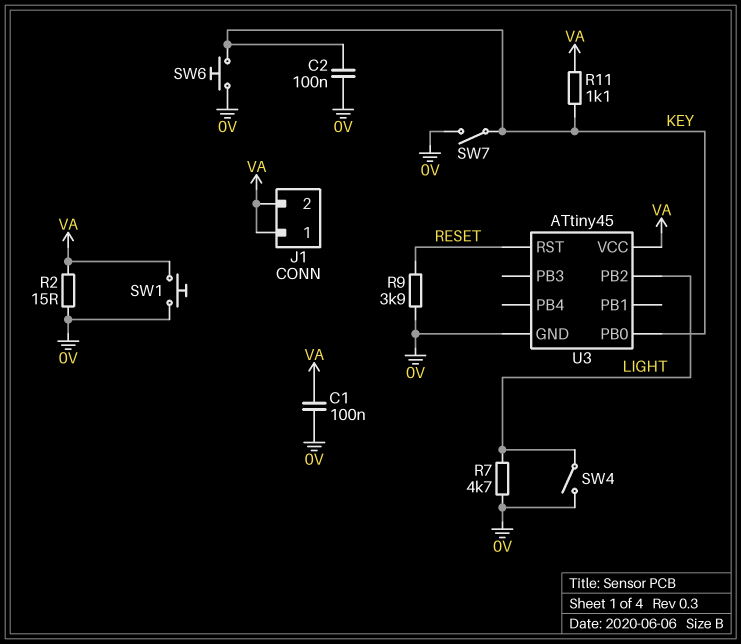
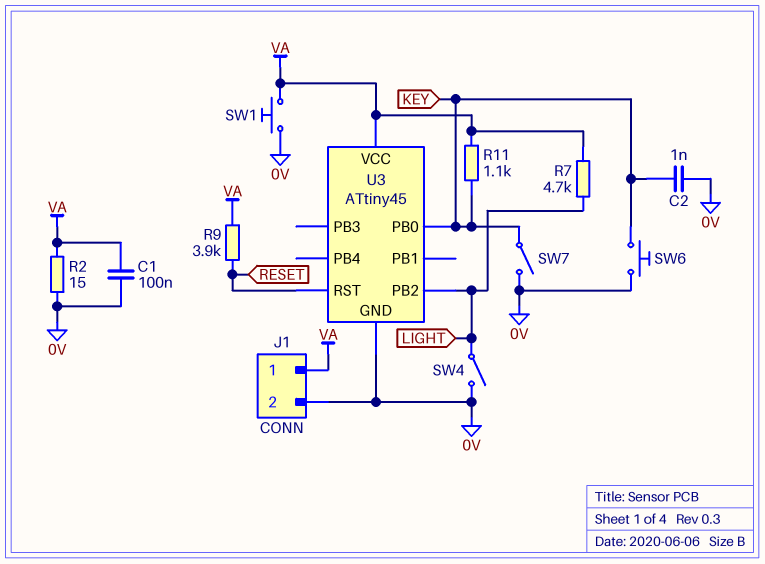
C2: 100nF (0V, KEY) -> 1nF (0V, KEY)
J1 pin 2: VA -> 0V
R7: 4.7k (0V, LIGHT) -> 4.7k (LIGHT, VA)
R9: 3.9k (0V, RESET) -> 3.9k (RESET, VA)

